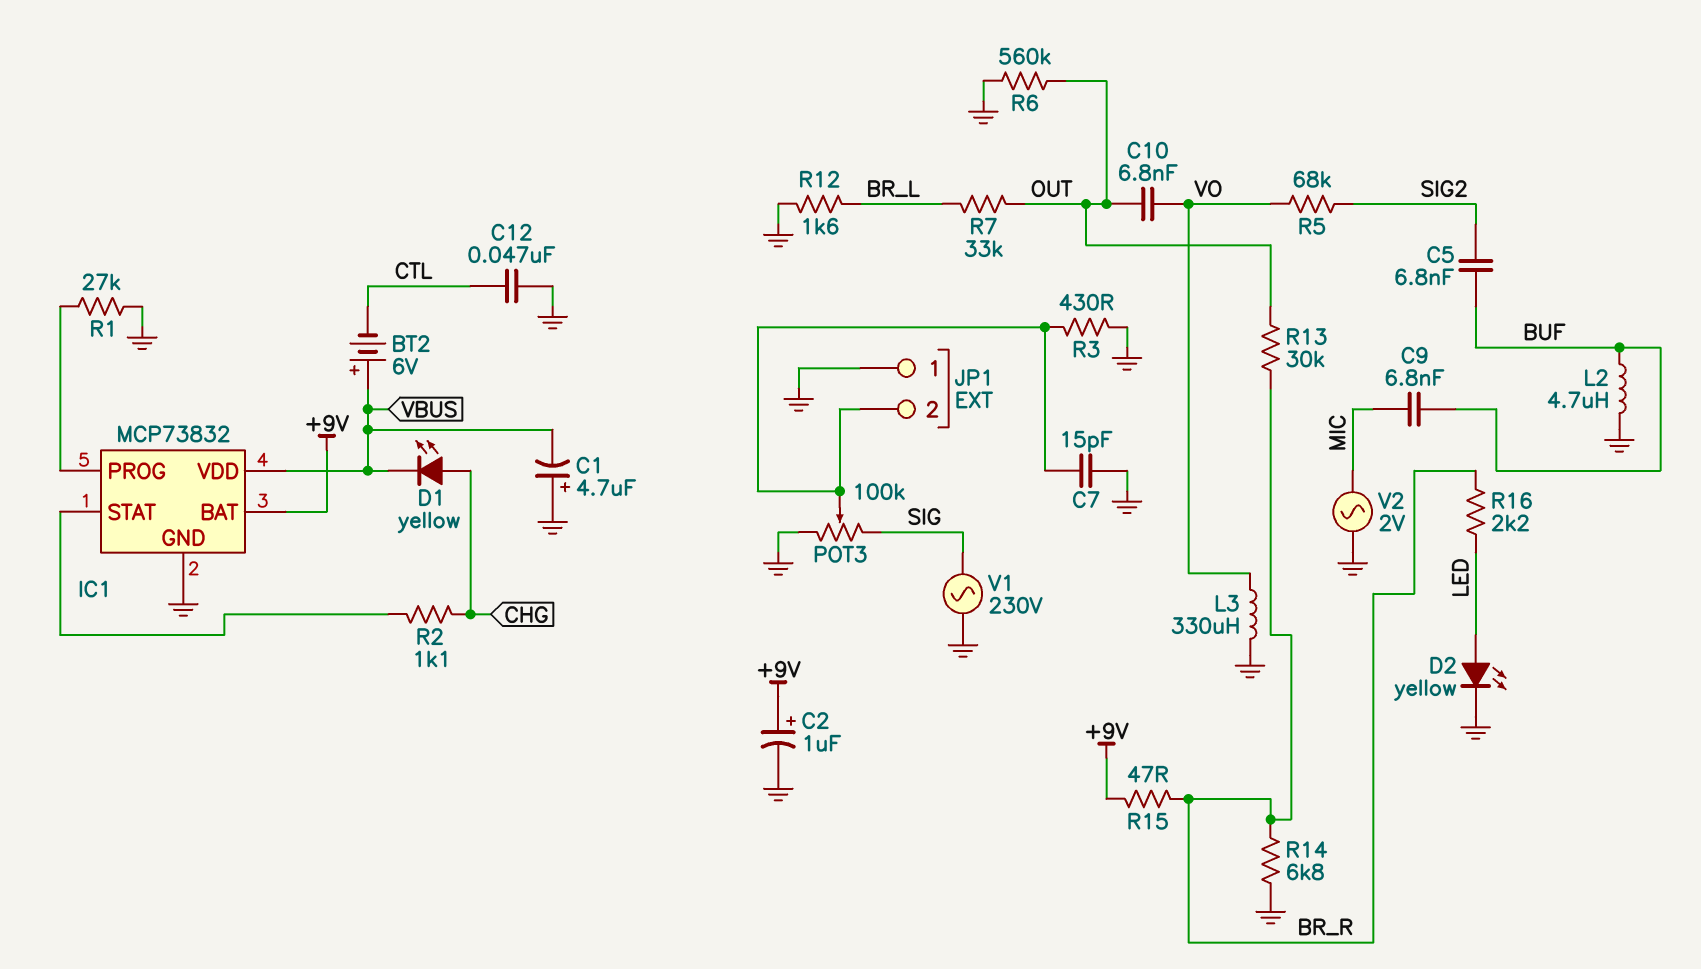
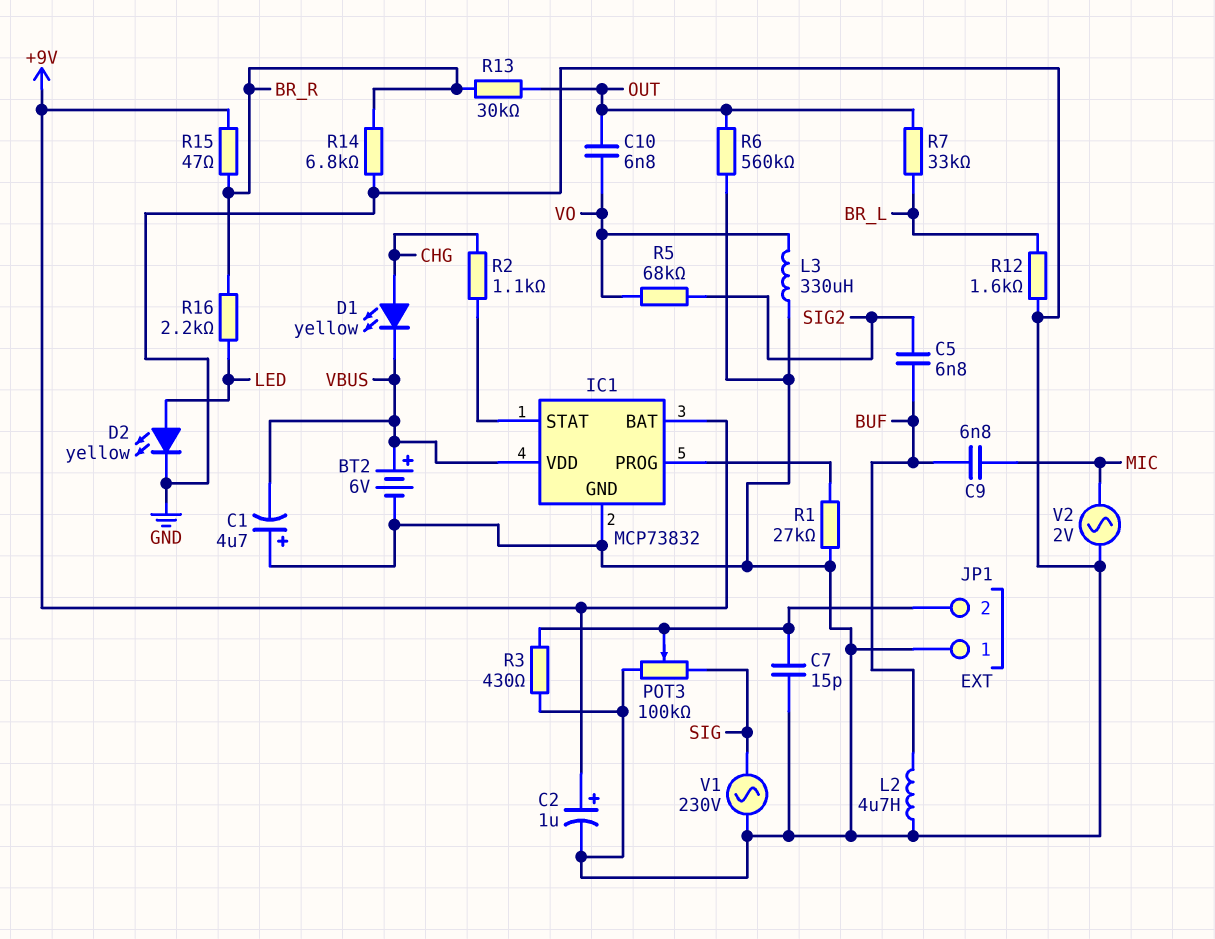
BT2: 6V (plus VBUS, minus CTL) -> 6V (plus VBUS, minus GND)
C12: 47nF (CTL, GND) -> none

